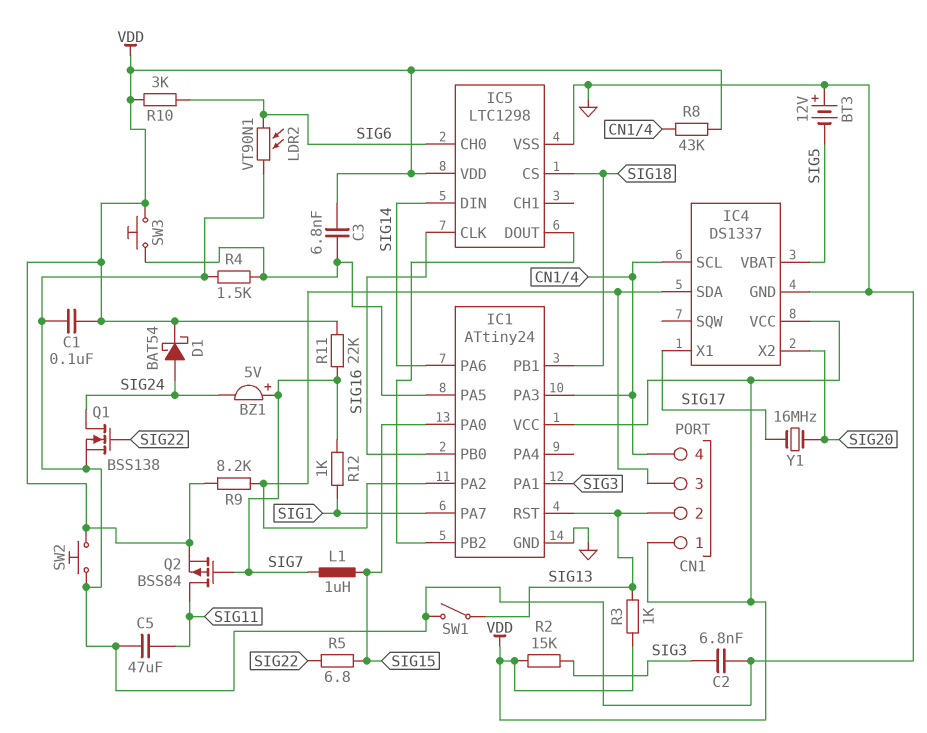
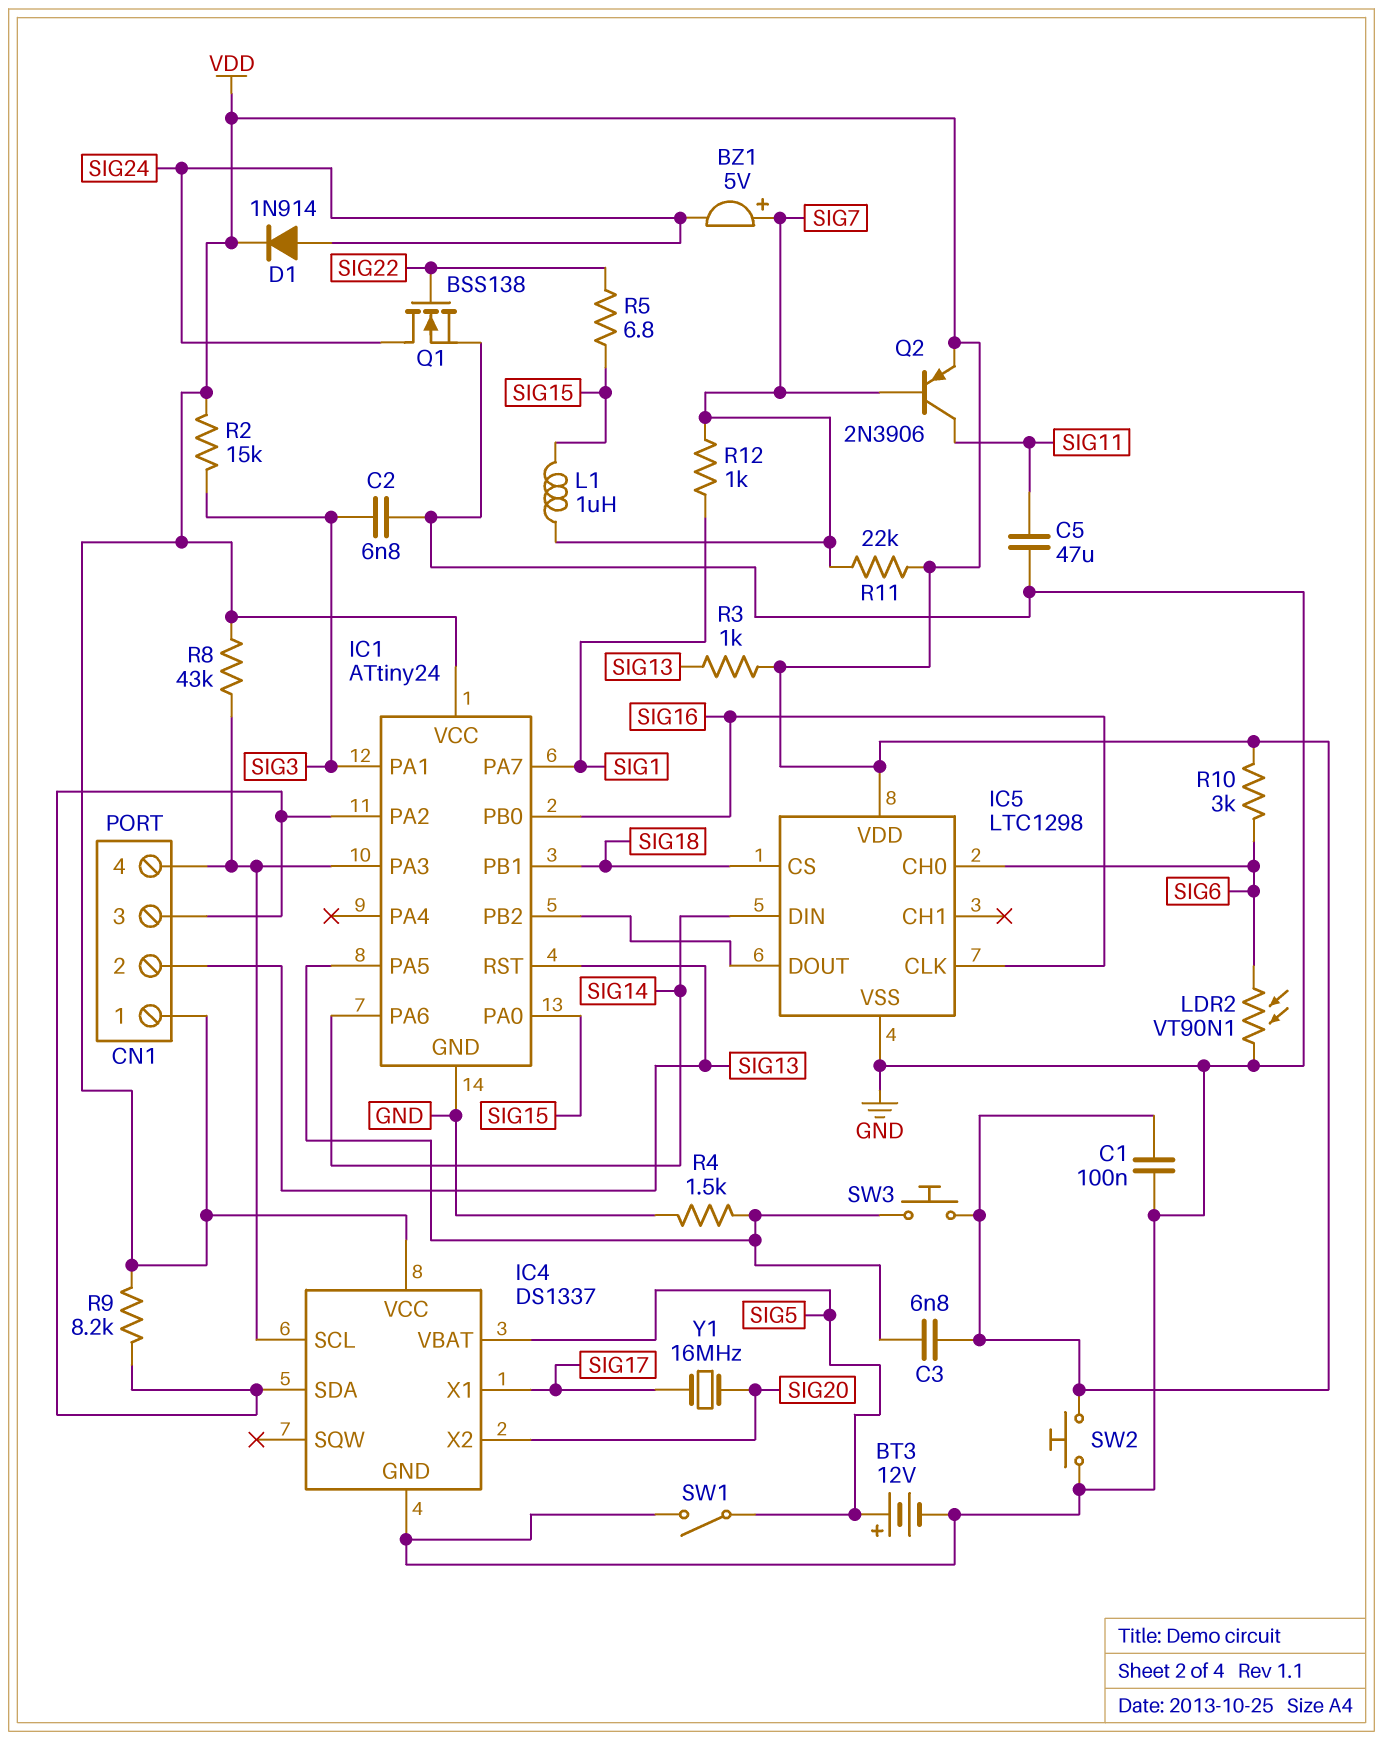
BT3: 12V (plus GND, minus SIG5) -> 12V (plus SIG5, minus GND)
D1: schottky BAT54 (A SIG24, K VDD) -> diode 1N914 (A SIG24, K VDD)
Q2: PMOS BSS84 (G SIG7, D SIG11, S VDD) -> PNP 2N3906 (B SIG7, C SIG11, E VDD)
SW1: switch (GND, SIG13) -> switch (GND, SIG5)

